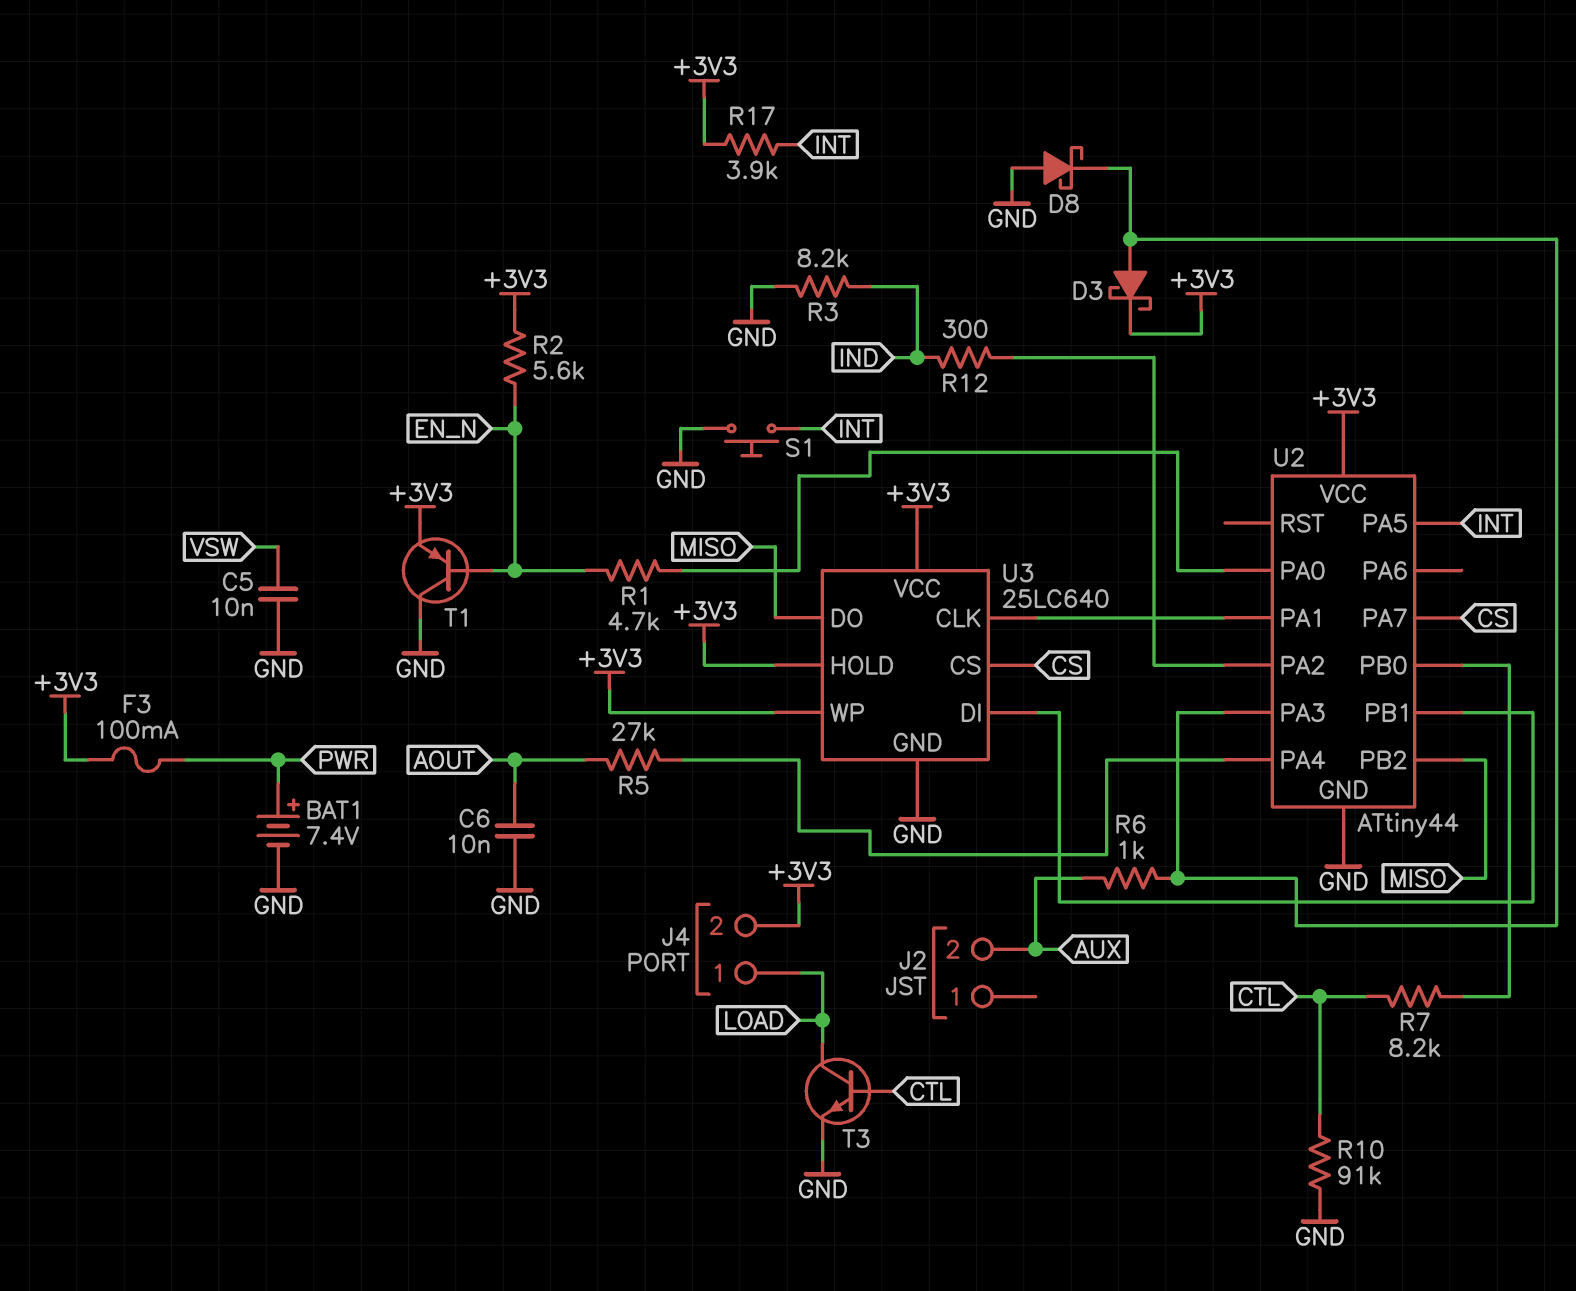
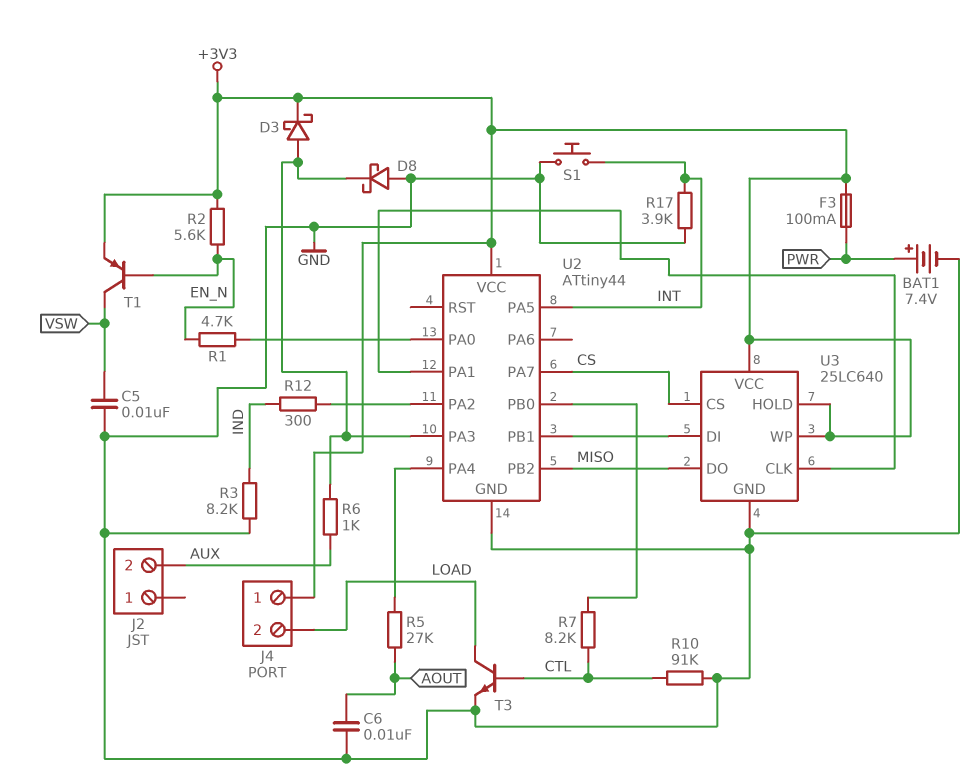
J4 pin 1: LOAD -> +3V3
J4 pin 2: +3V3 -> LOAD
R17: 3.9k (+3V3, INT) -> 3.9k (GND, INT)
T1: PNP (B EN_N, C GND, E +3V3) -> PNP (B EN_N, C VSW, E +3V3)

